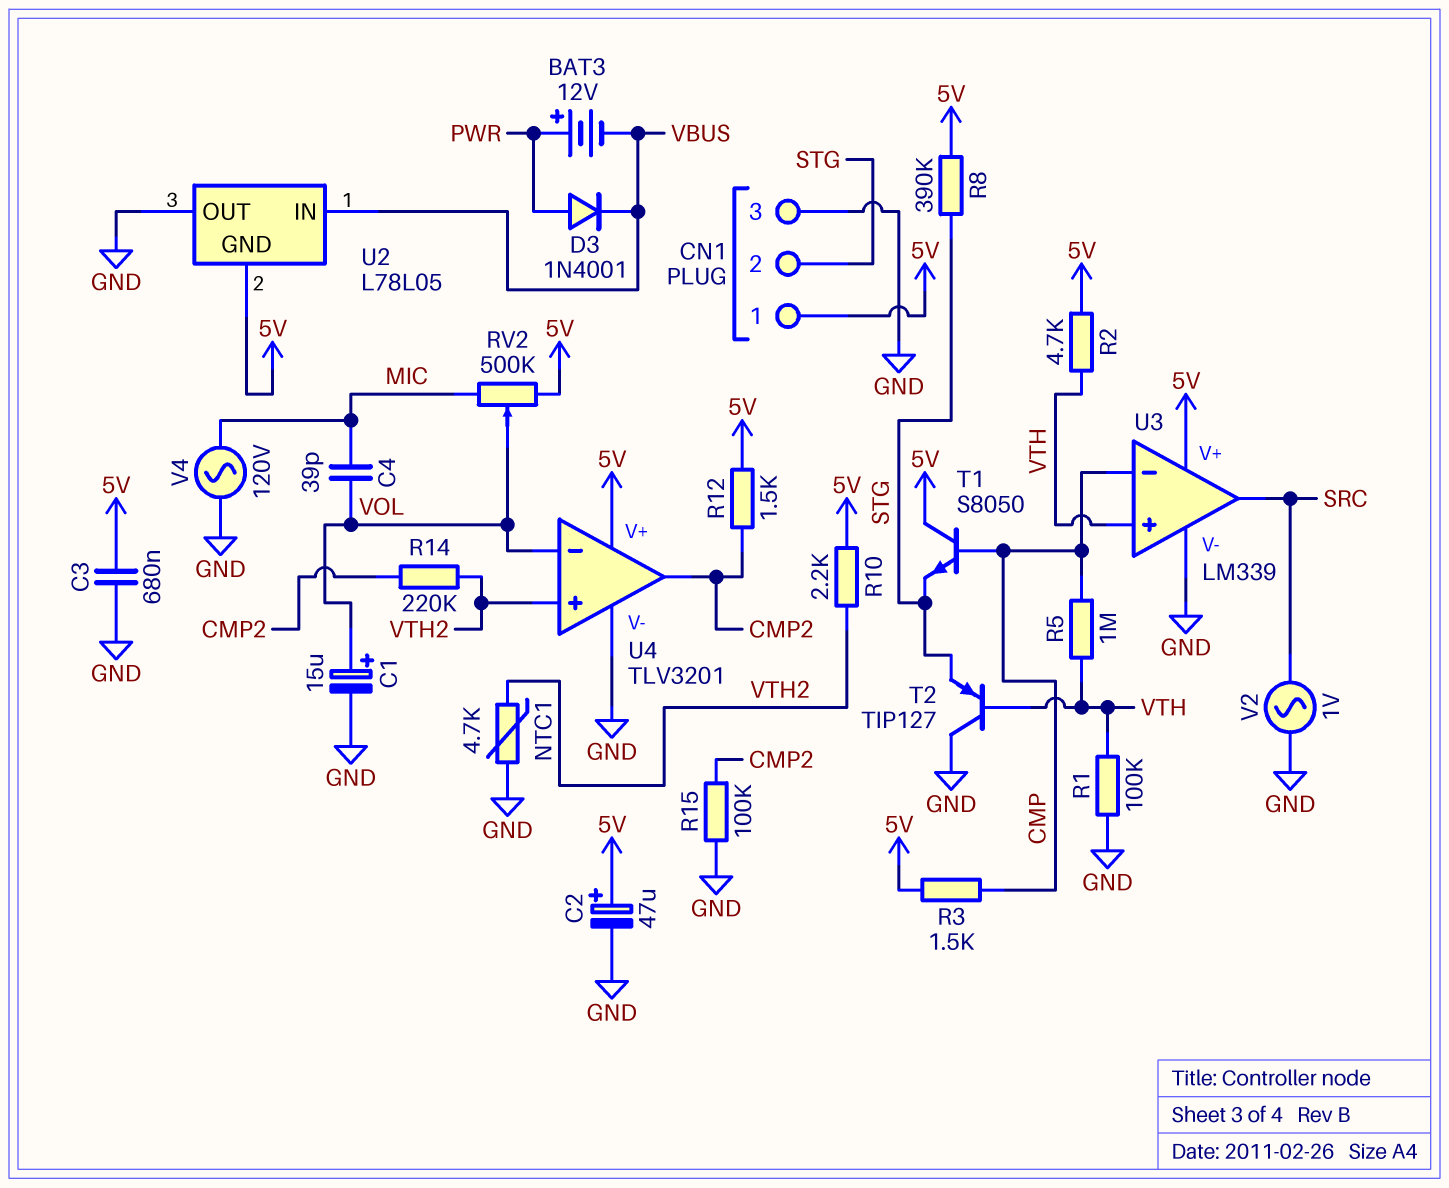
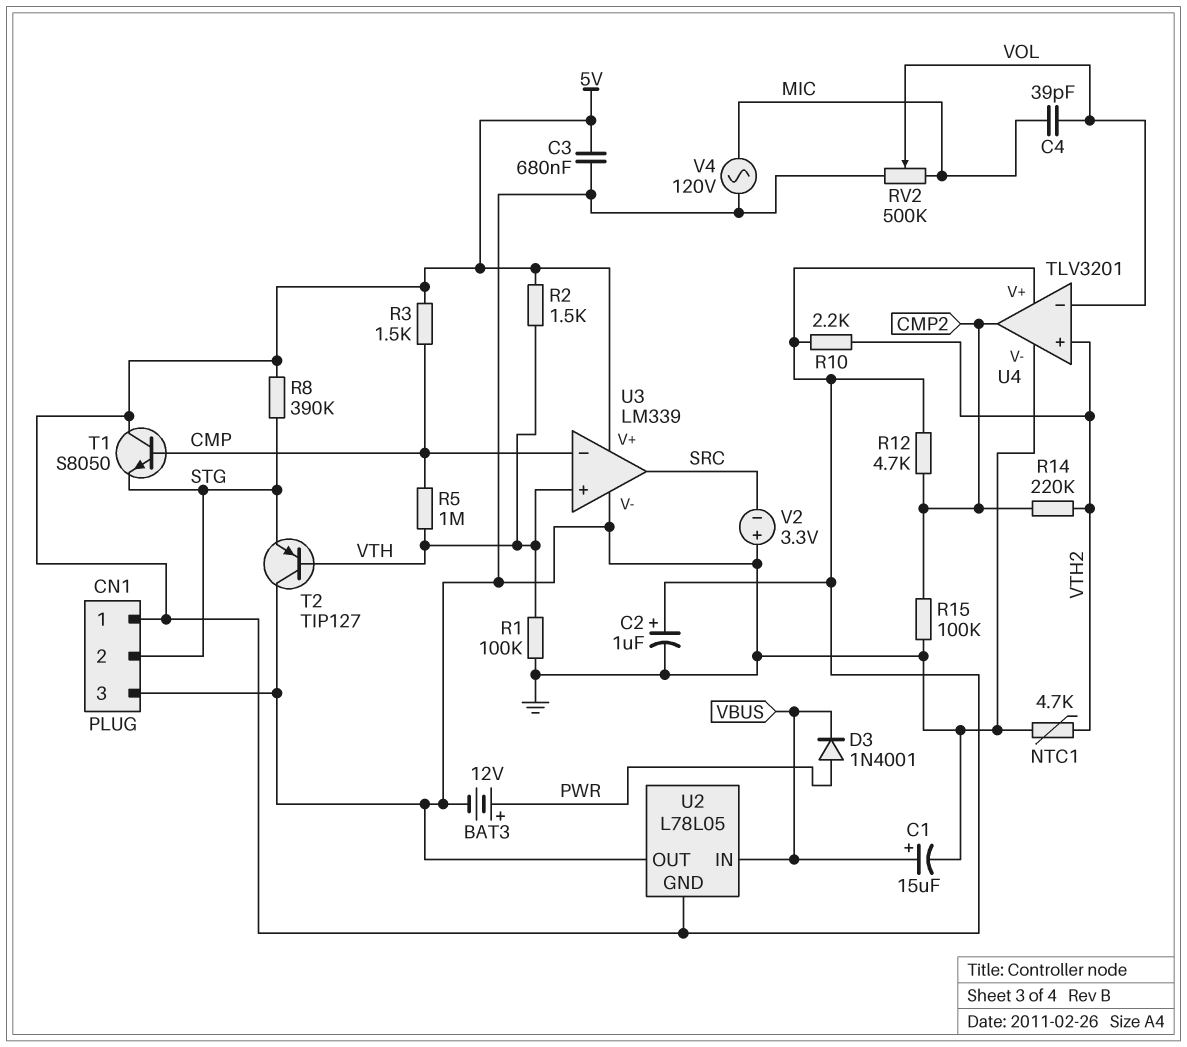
BAT3: 12V (plus PWR, minus VBUS) -> 12V (plus PWR, minus GND)
C1: 15uF (plus VOL, minus GND) -> 15uF (plus VBUS, minus GND)
C2: 47uF (plus 5V, minus GND) -> 1uF (plus 5V, minus GND)
R2: 4.7k (5V, VTH) -> 1.5k (5V, VTH)
R12: 1.5k (5V, CMP2) -> 4.7k (5V, CMP2)
RV2: 500k (5V, MIC, wiper VOL) -> 500k (GND, MIC, wiper VOL)
V2: AC 1V (GND, SRC) -> 3.3V (plus GND, minus SRC)

